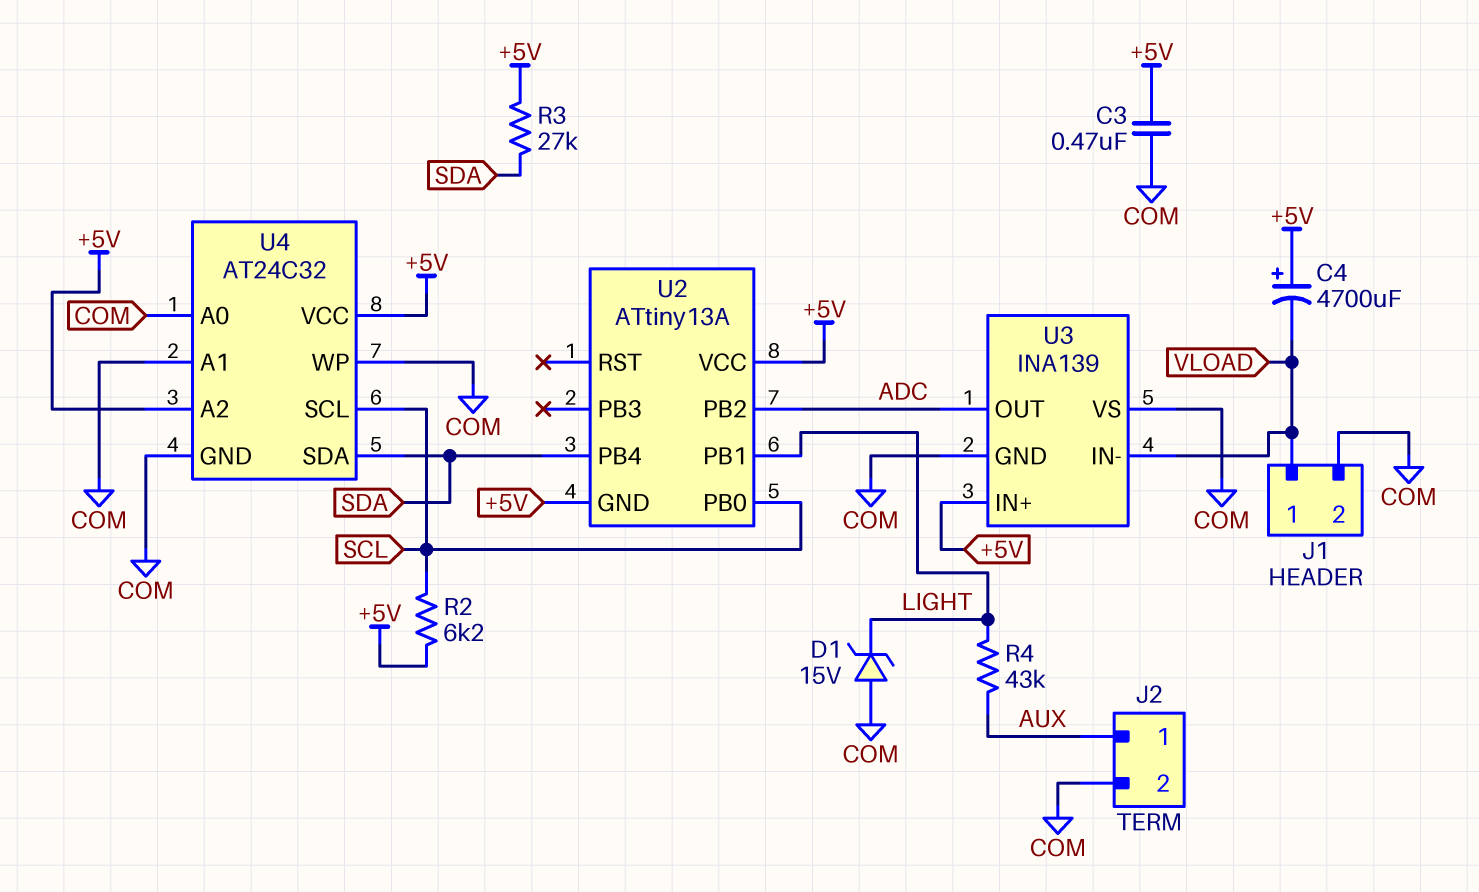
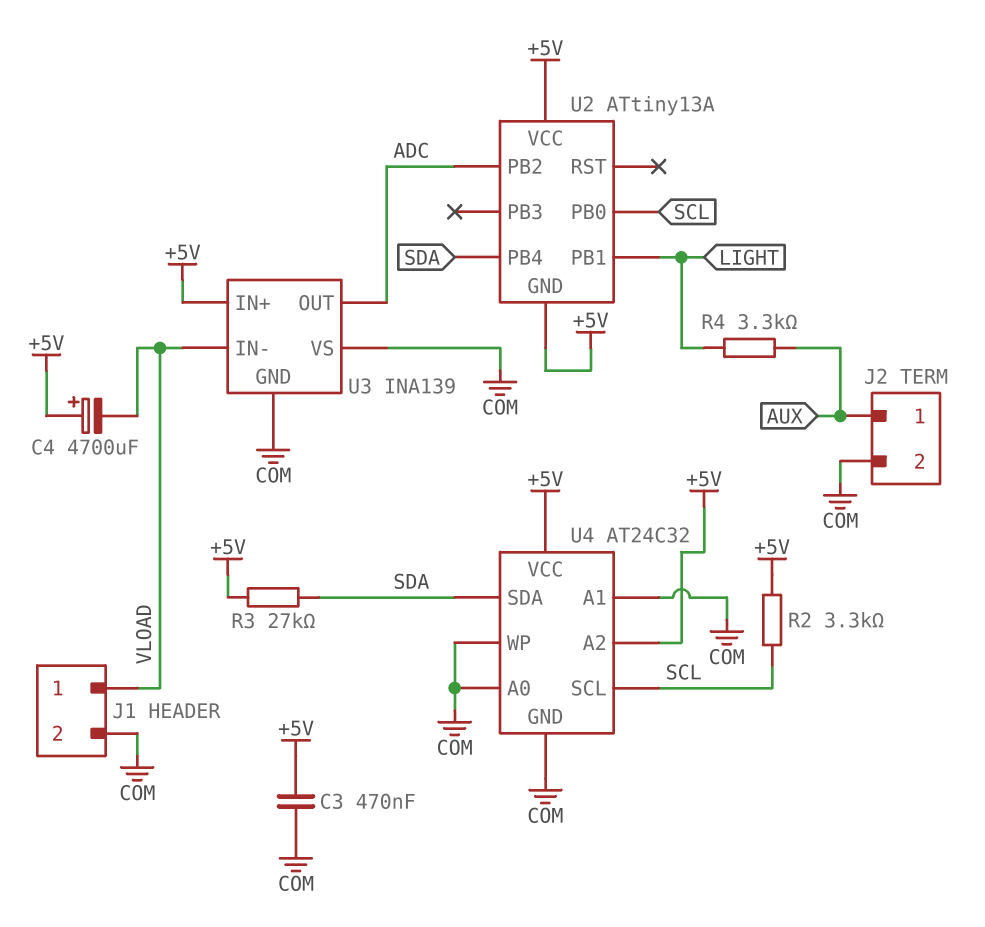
D1: zener 15V (A COM, K LIGHT) -> none
R2: 6.2k (+5V, SCL) -> 3.3k (+5V, SCL)
R4: 43k (AUX, LIGHT) -> 3.3k (AUX, LIGHT)

